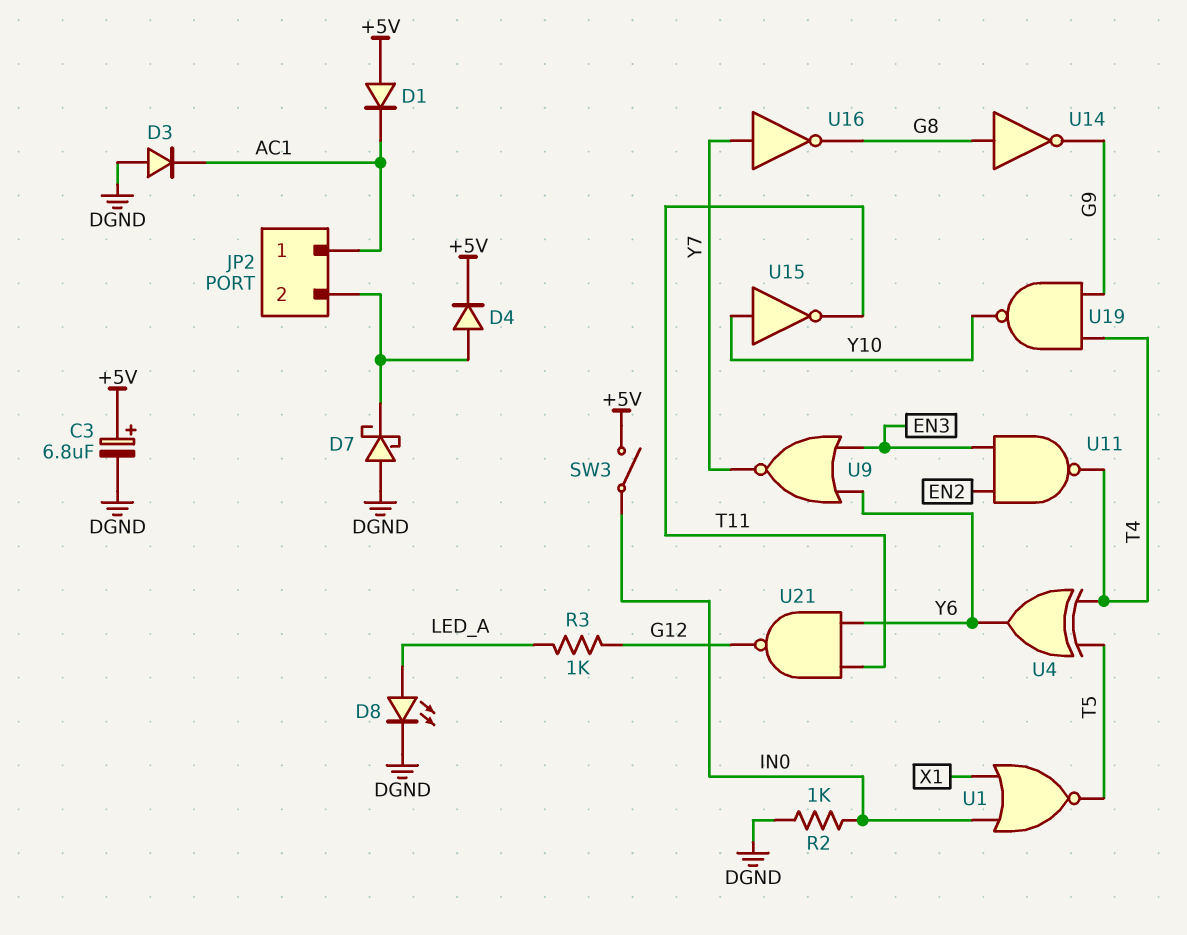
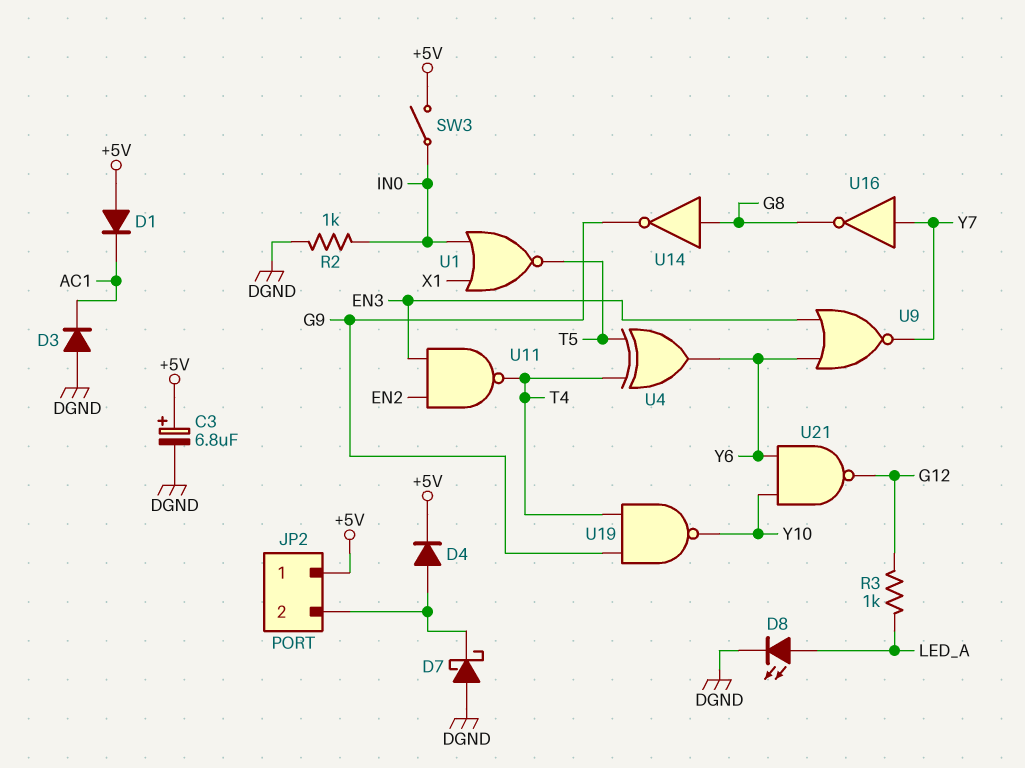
JP2 pin 1: AC1 -> +5V
U15: NOT (in Y10, out T11) -> none
U21: NAND (in T11, in Y6, out G12) -> NAND (in Y6, in Y10, out G12)

